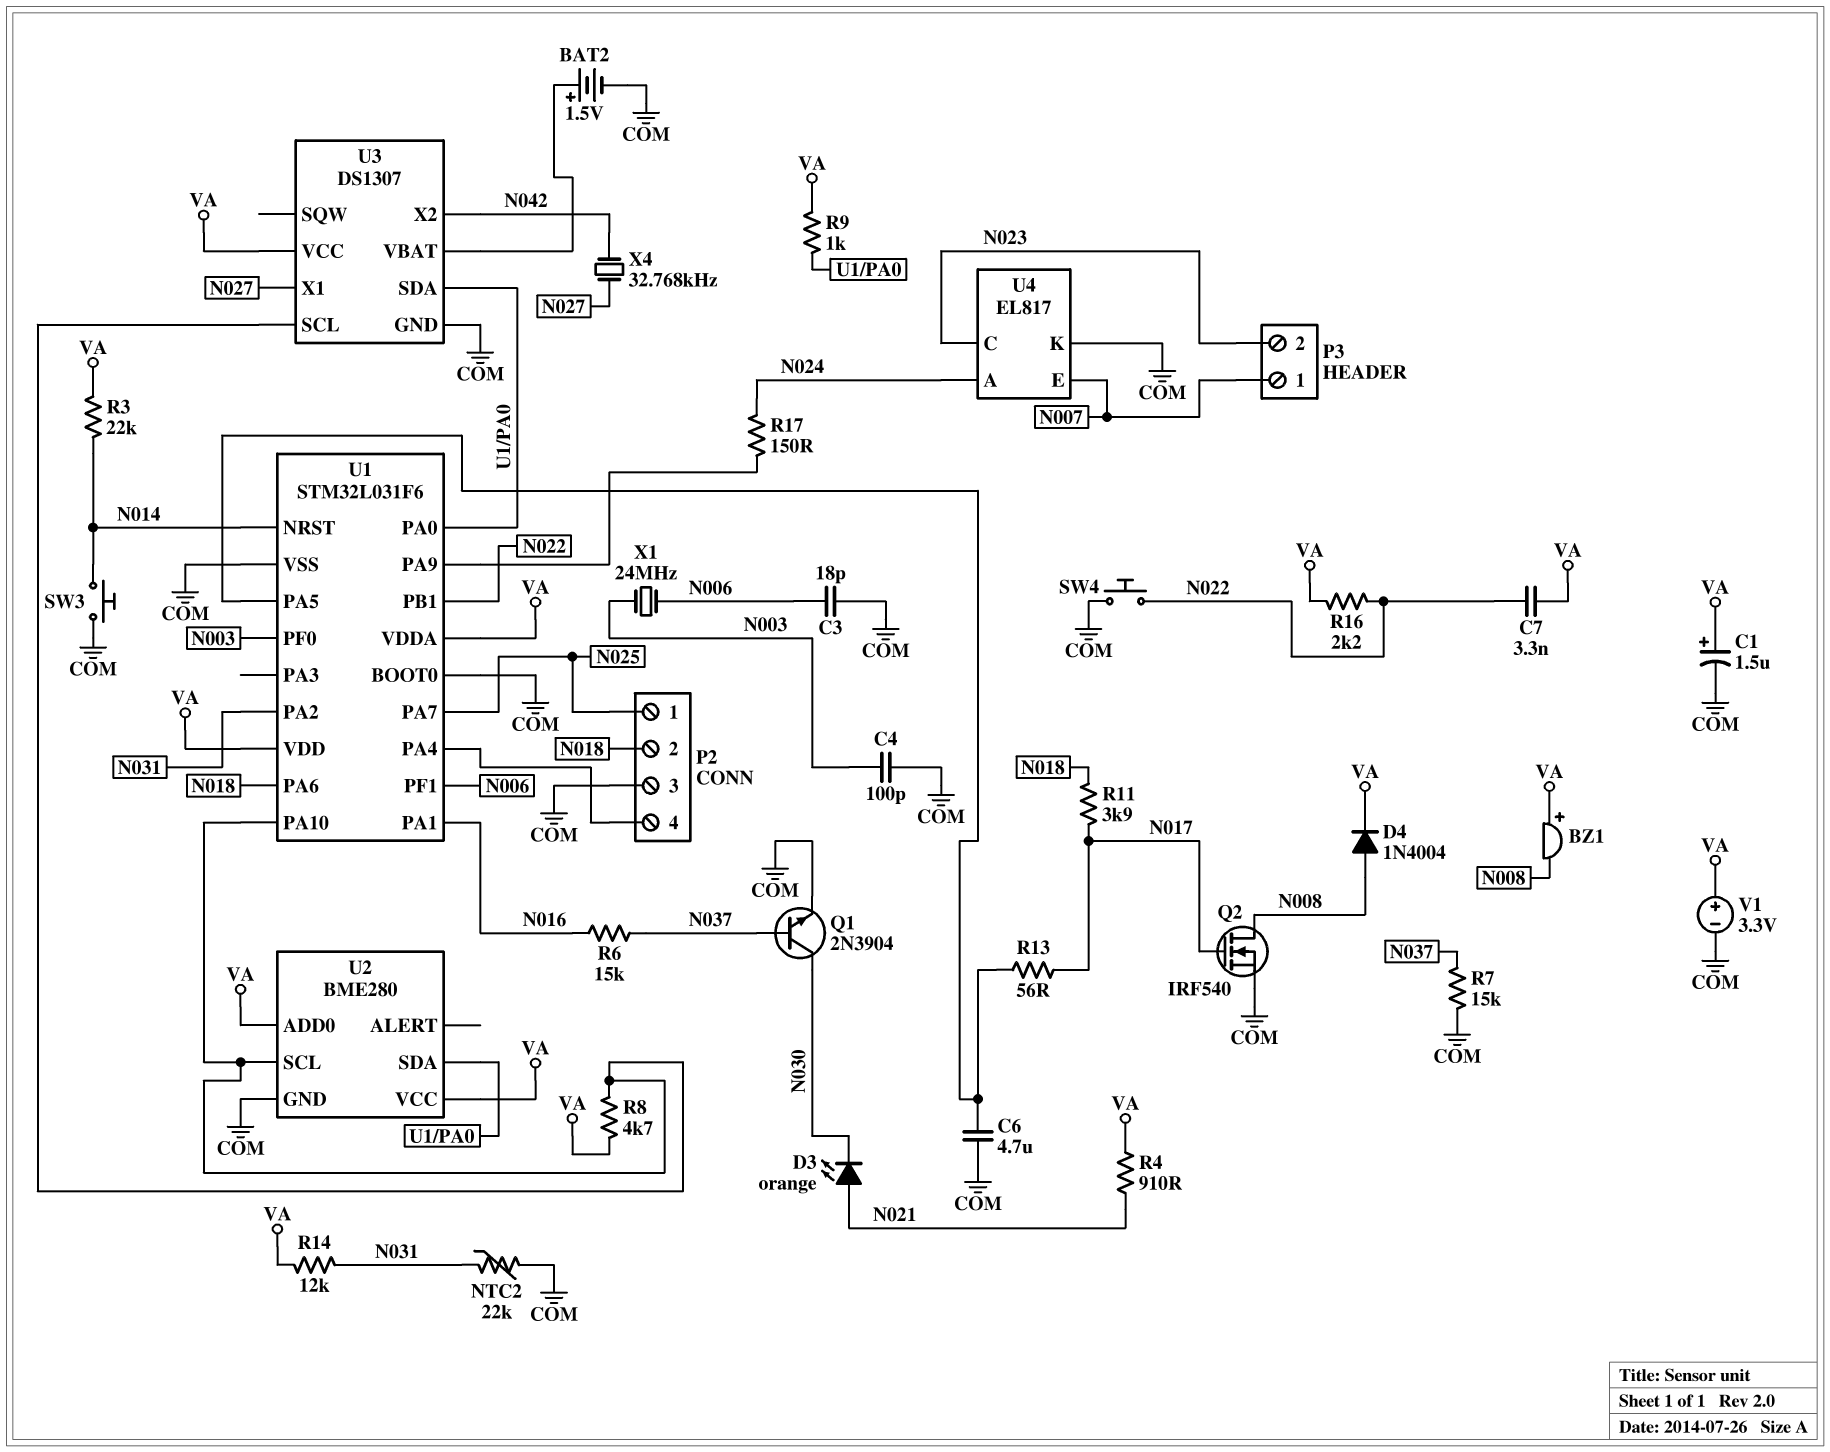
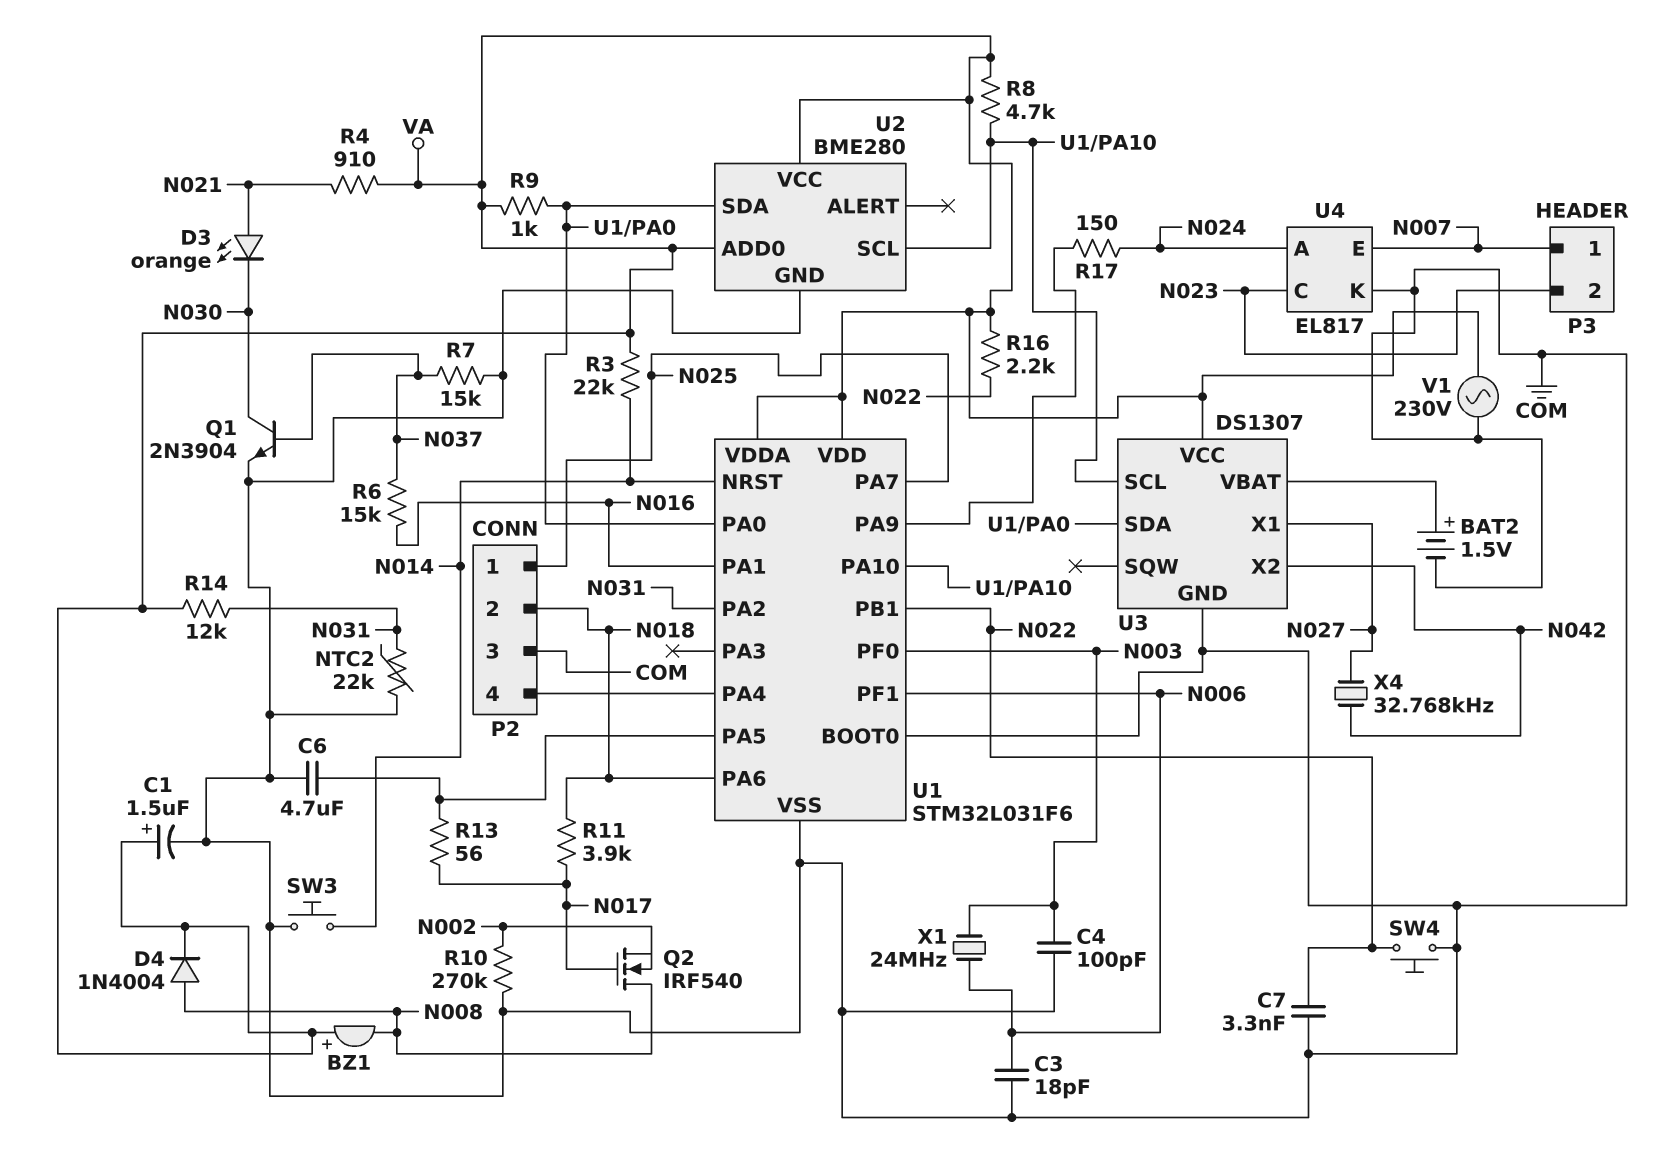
C7: 3.3nF (N022, VA) -> 3.3nF (COM, N022)
Q2: NMOS IRF540 (G N017, D N008, S COM) -> NMOS IRF540 (G N017, D N008, S N002)
R10: none -> 270k (COM, N002)
V1: 3.3V (plus VA, minus COM) -> AC 230V (COM, VA)

